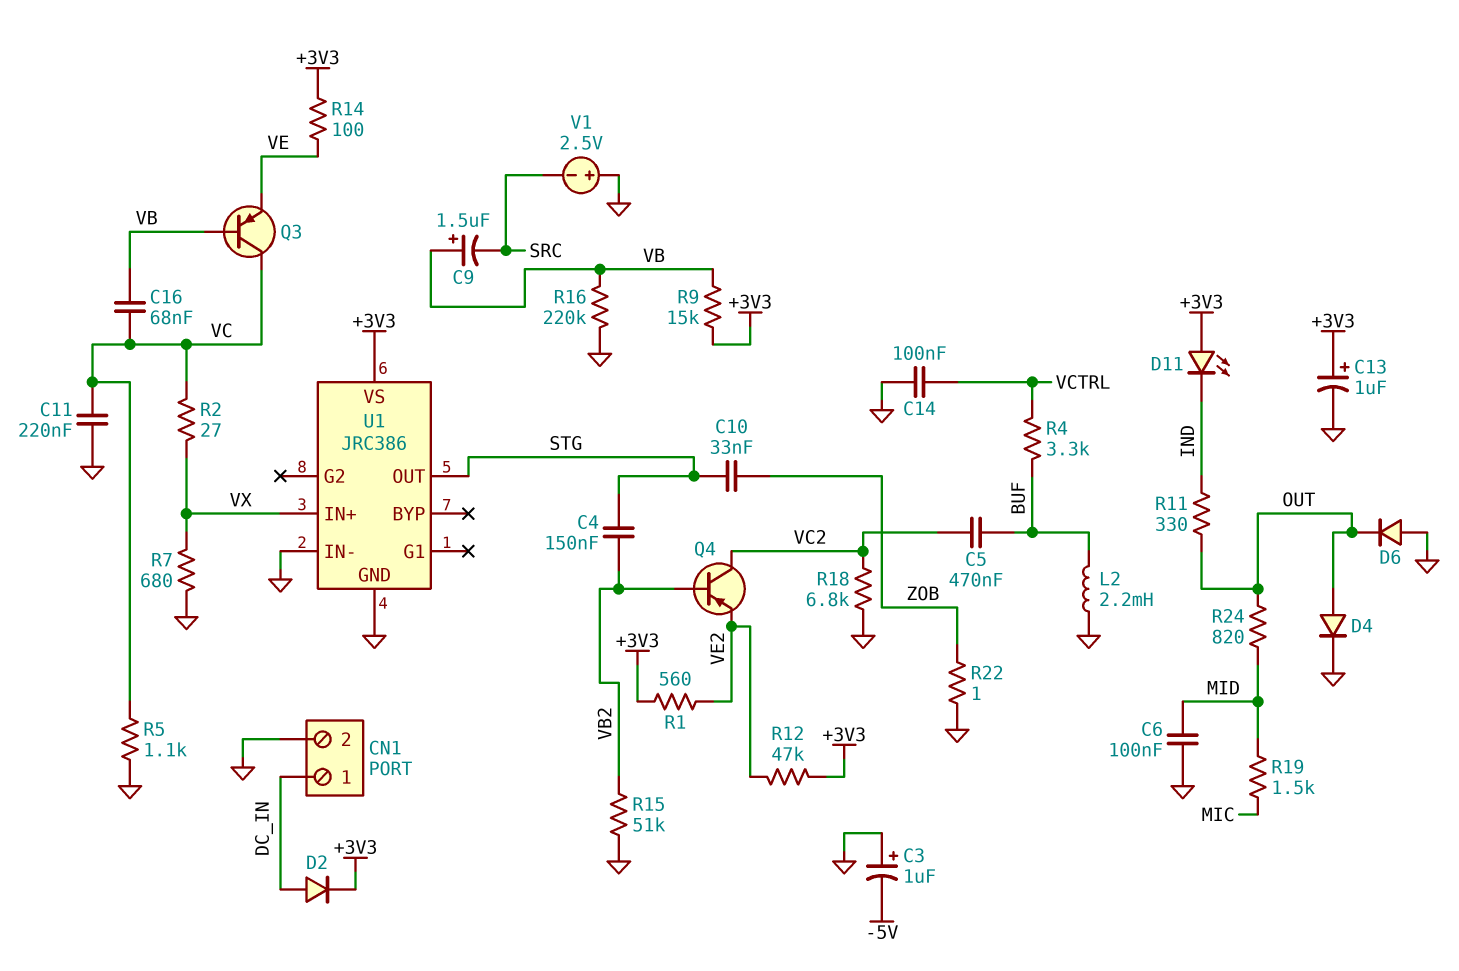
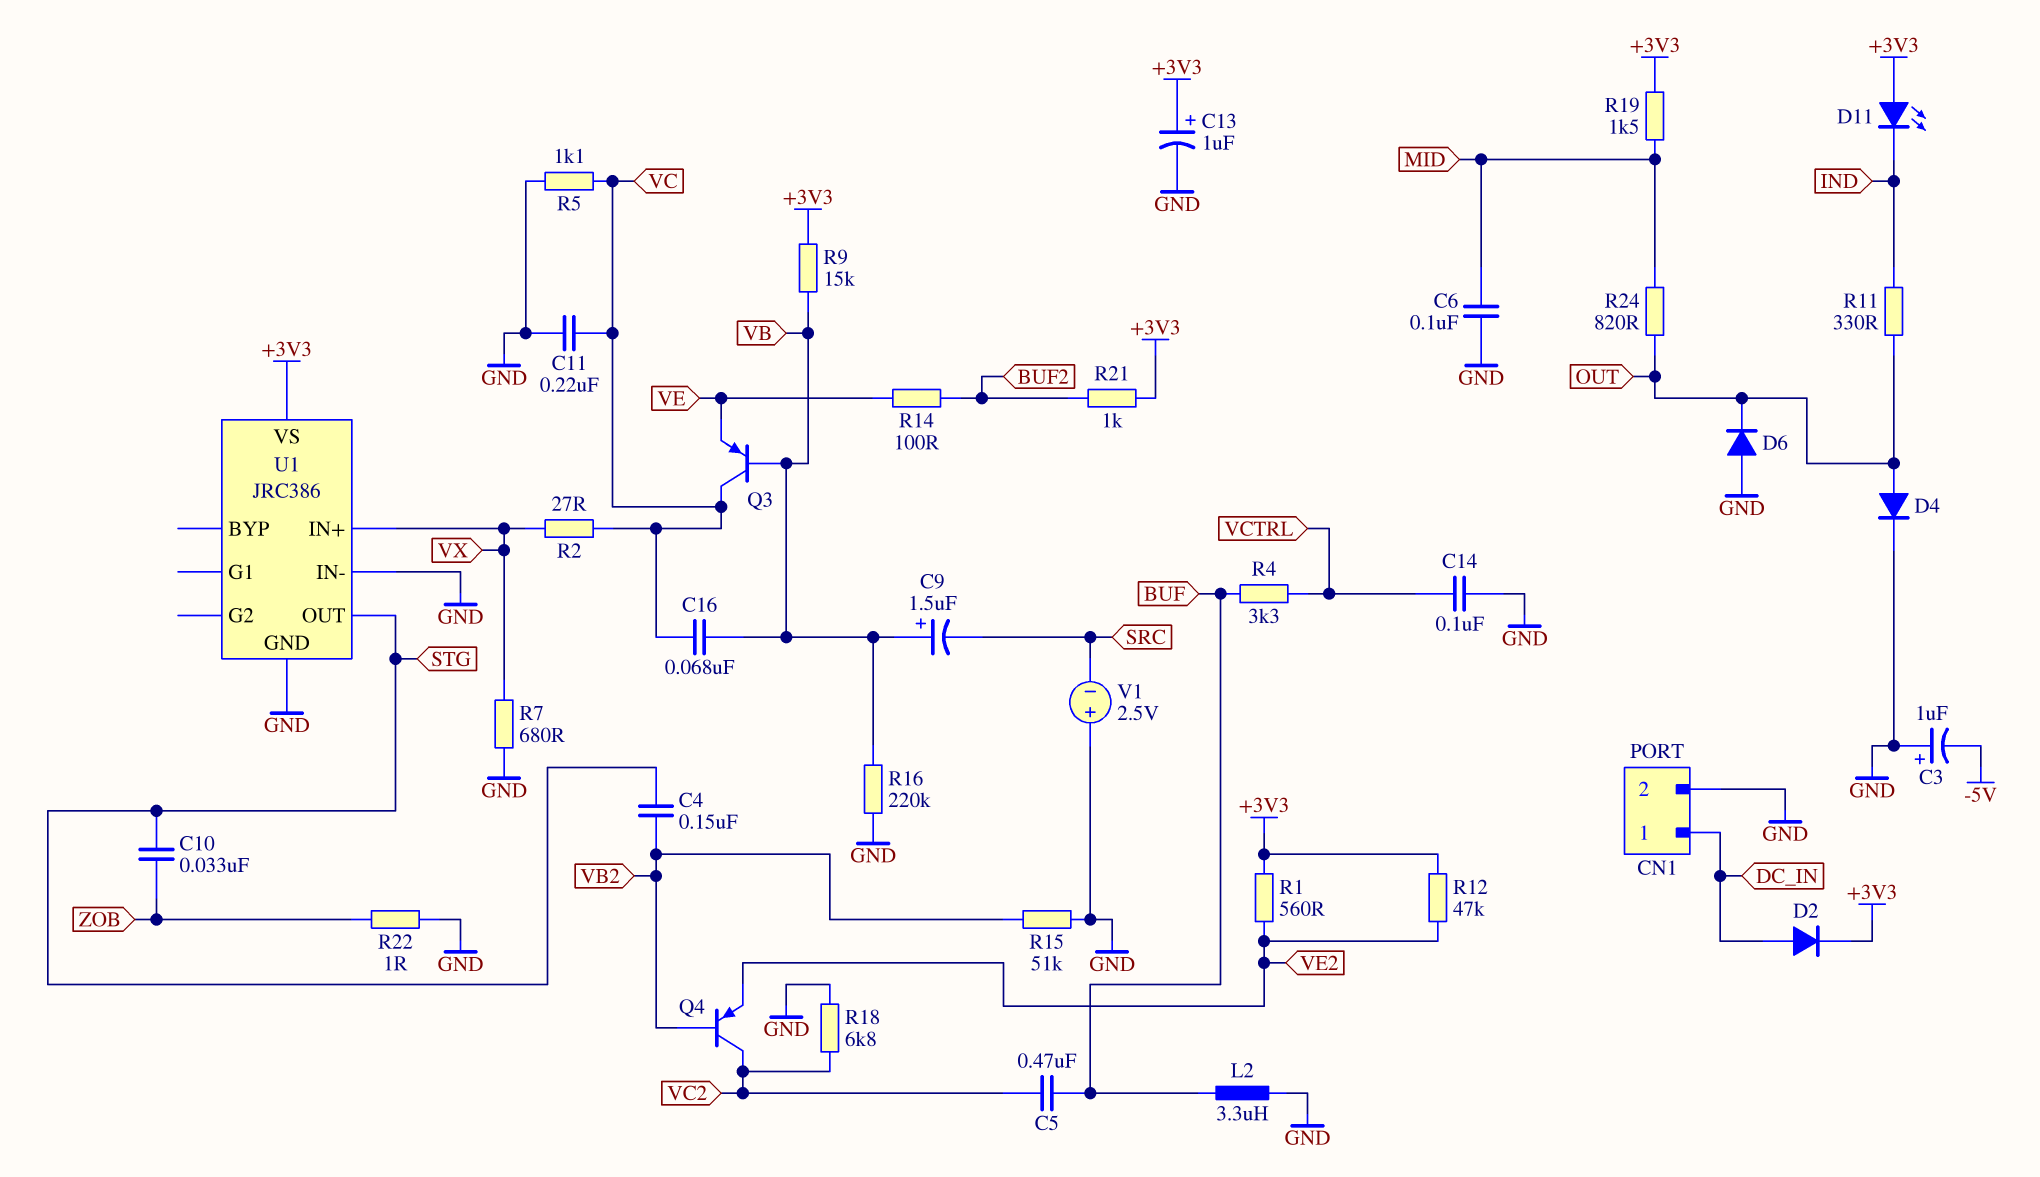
L2: 2.2mH (BUF, GND) -> 3.3uH (BUF, GND)
R14: 100 (+3V3, VE) -> 100 (BUF2, VE)
R19: 1.5k (MIC, MID) -> 1.5k (+3V3, MID)
R21: none -> 1k (+3V3, BUF2)

